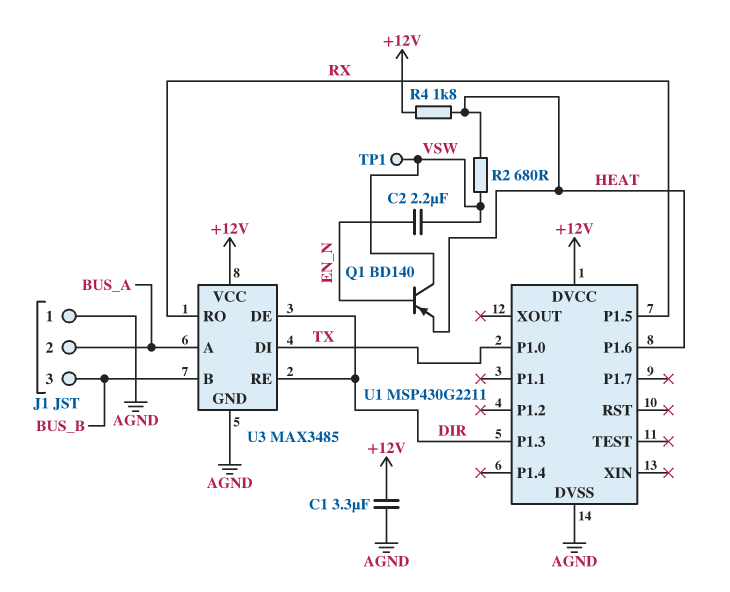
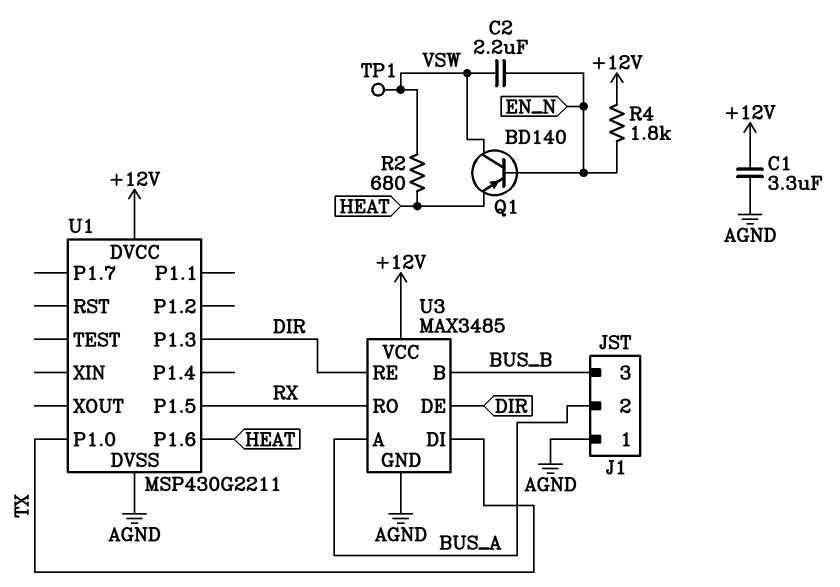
R4: 1.8k (+12V, HEAT) -> 1.8k (+12V, EN_N)

